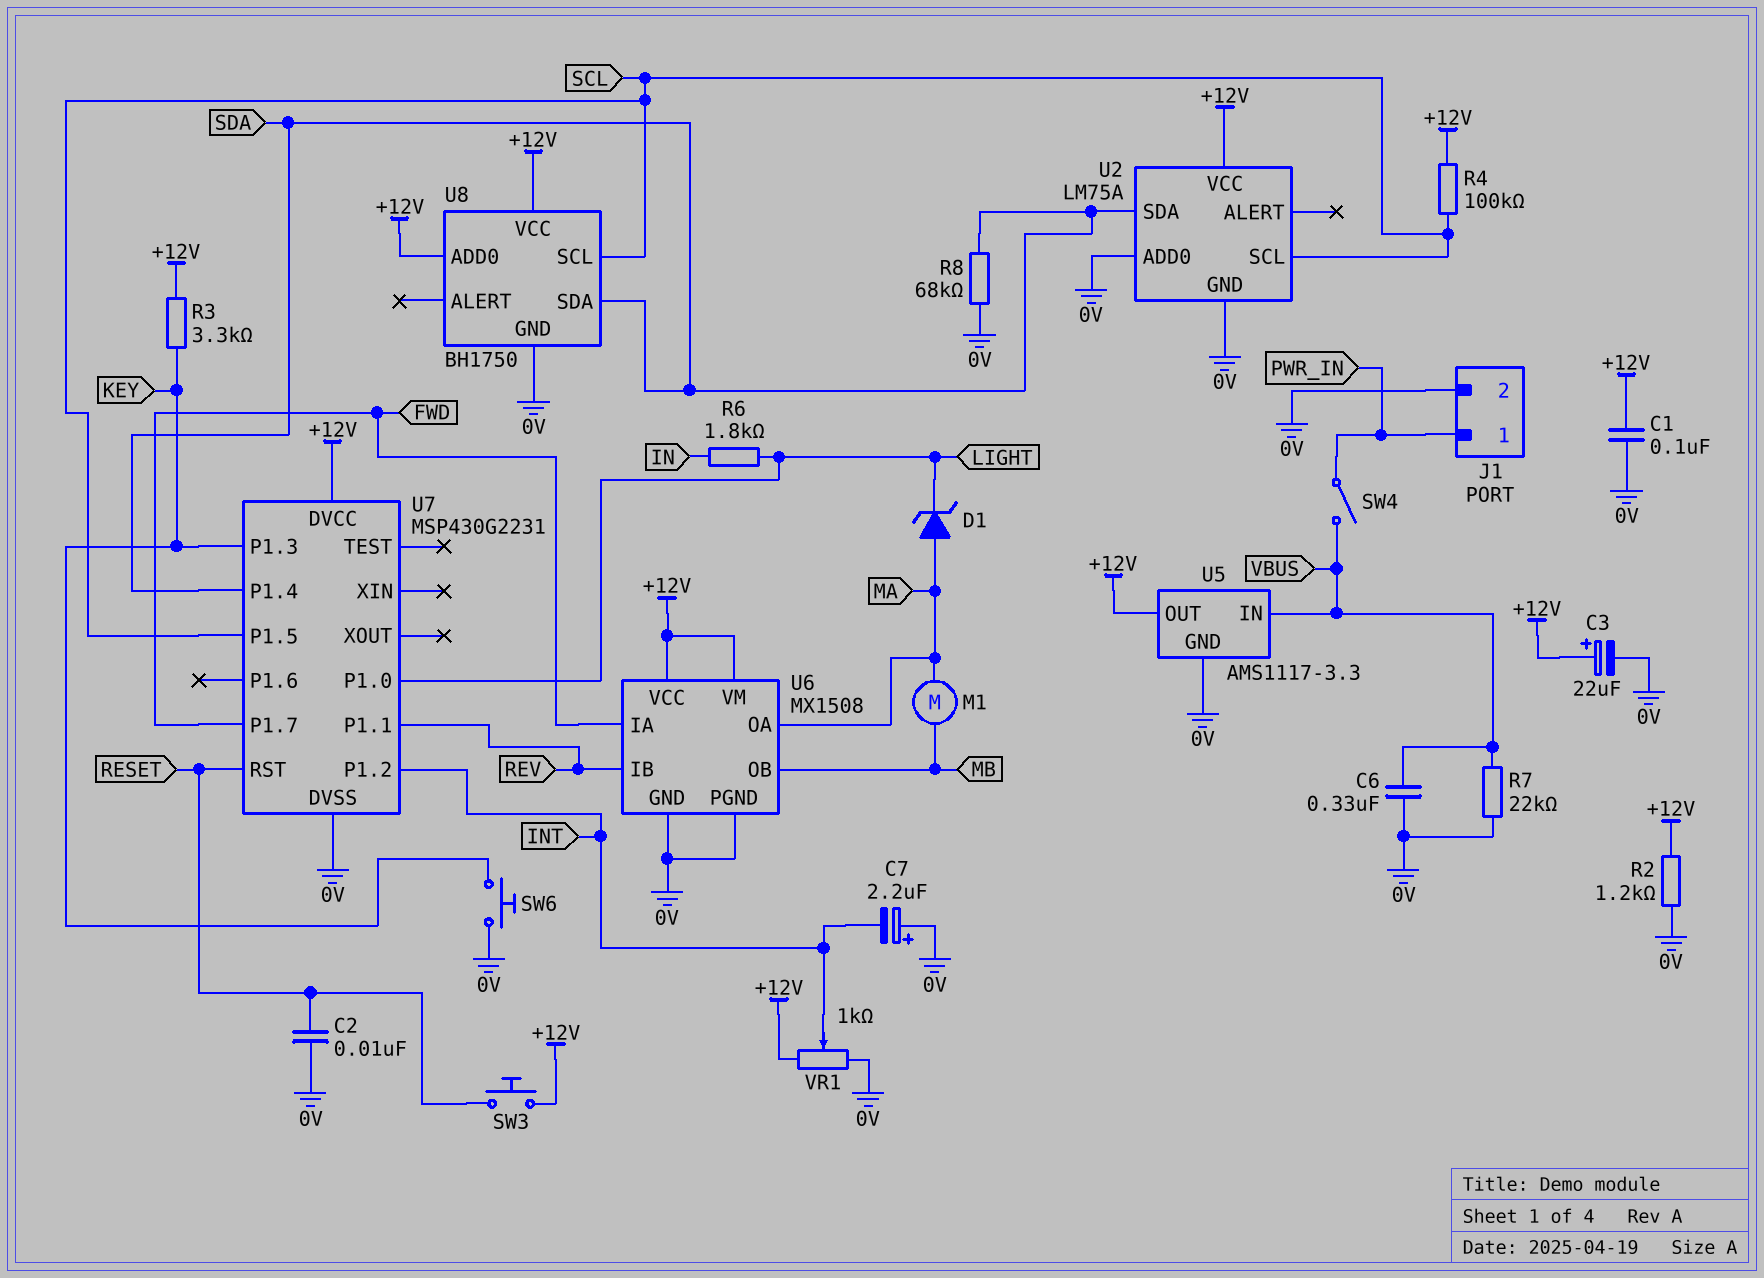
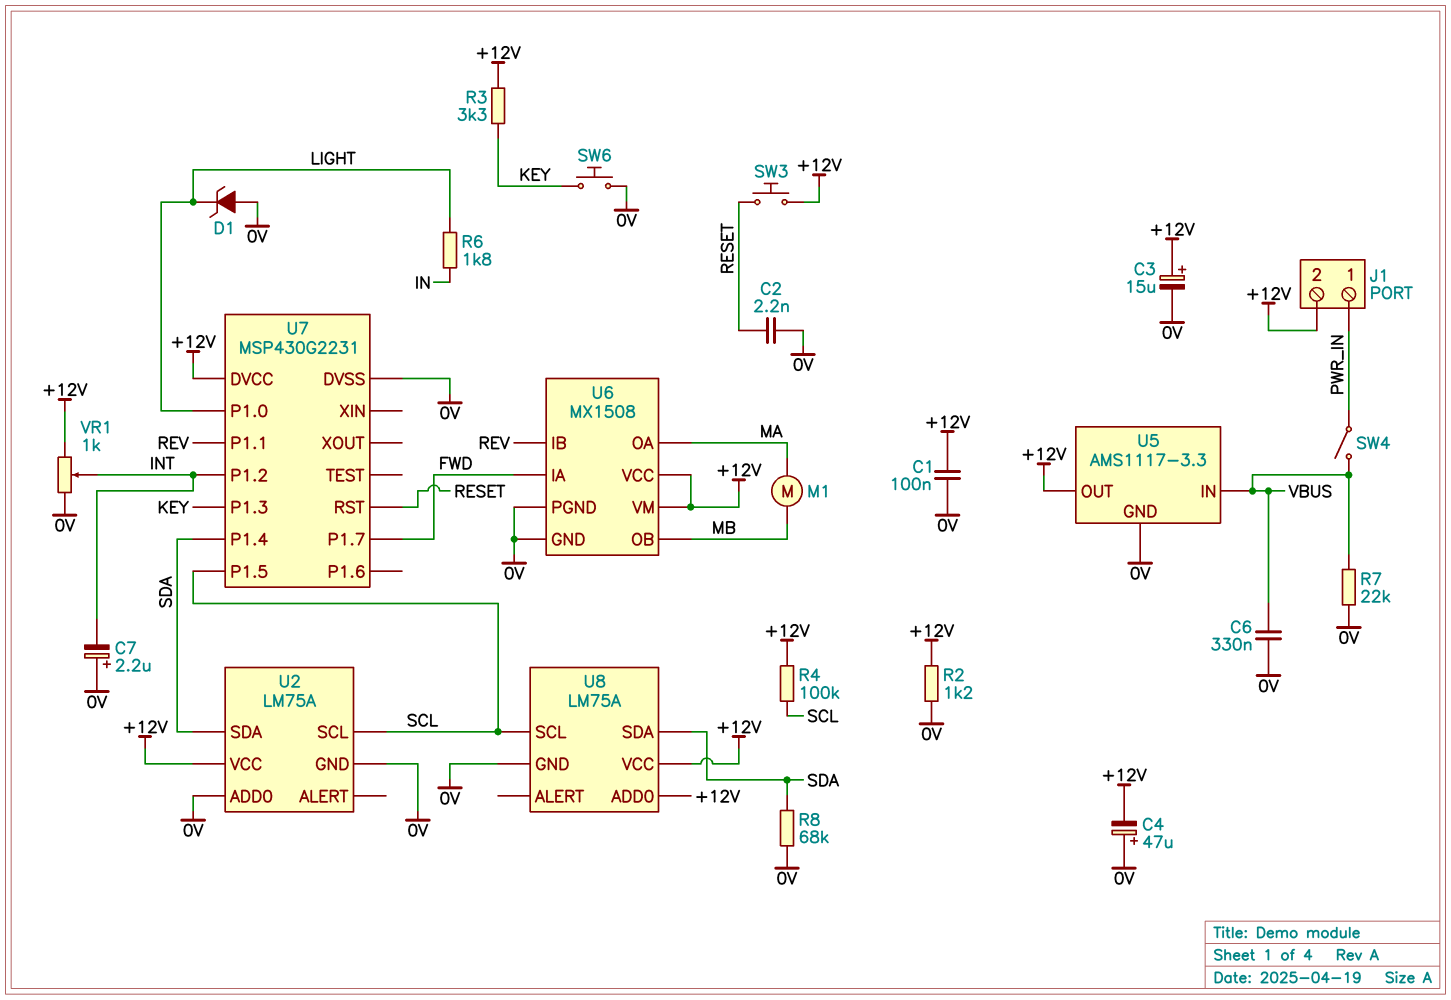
C2: 10nF (0V, RESET) -> 2.2nF (0V, RESET)
C3: 22uF (plus +12V, minus 0V) -> 15uF (plus +12V, minus 0V)
C4: none -> 47uF (plus 0V, minus +12V)
D1: zener (A MA, K LIGHT) -> zener (A 0V, K LIGHT)
J1 pin 2: 0V -> +12V
U8: BH1750 -> LM75A

